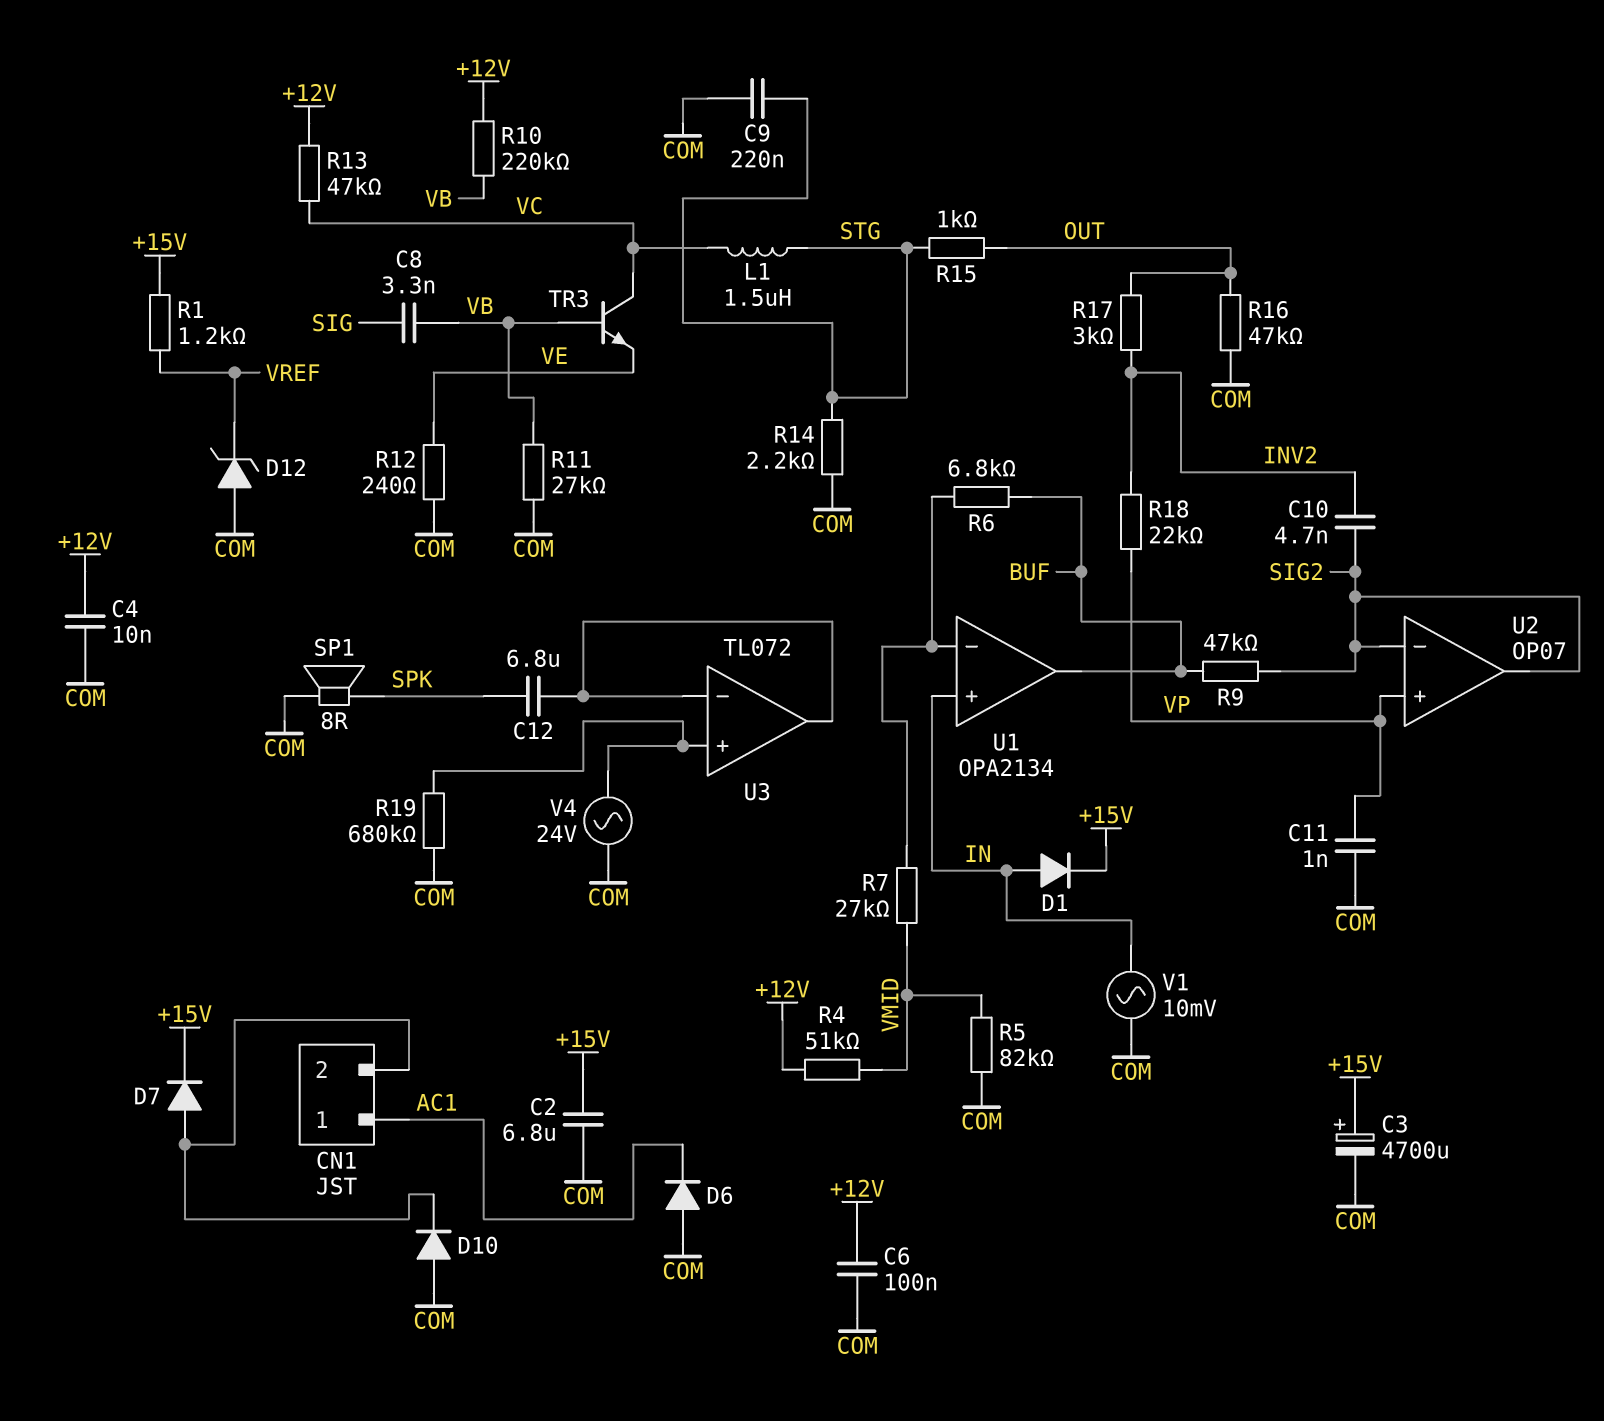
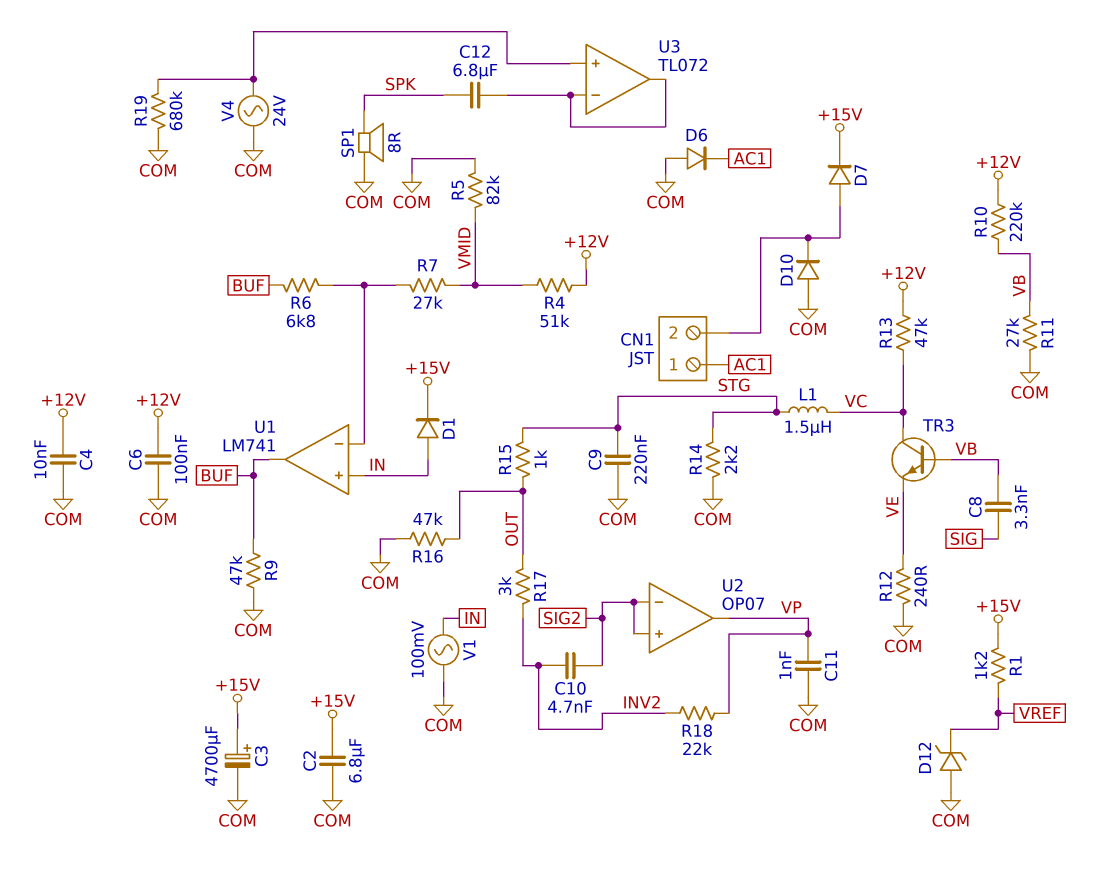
R9: 47k (BUF, SIG2) -> 47k (BUF, COM)
U1: OPA2134 -> LM741
U2 pin in+: VP -> SIG2
U2 pin out: SIG2 -> VP
V1: AC 10mV (COM, IN) -> AC 100mV (COM, IN)

